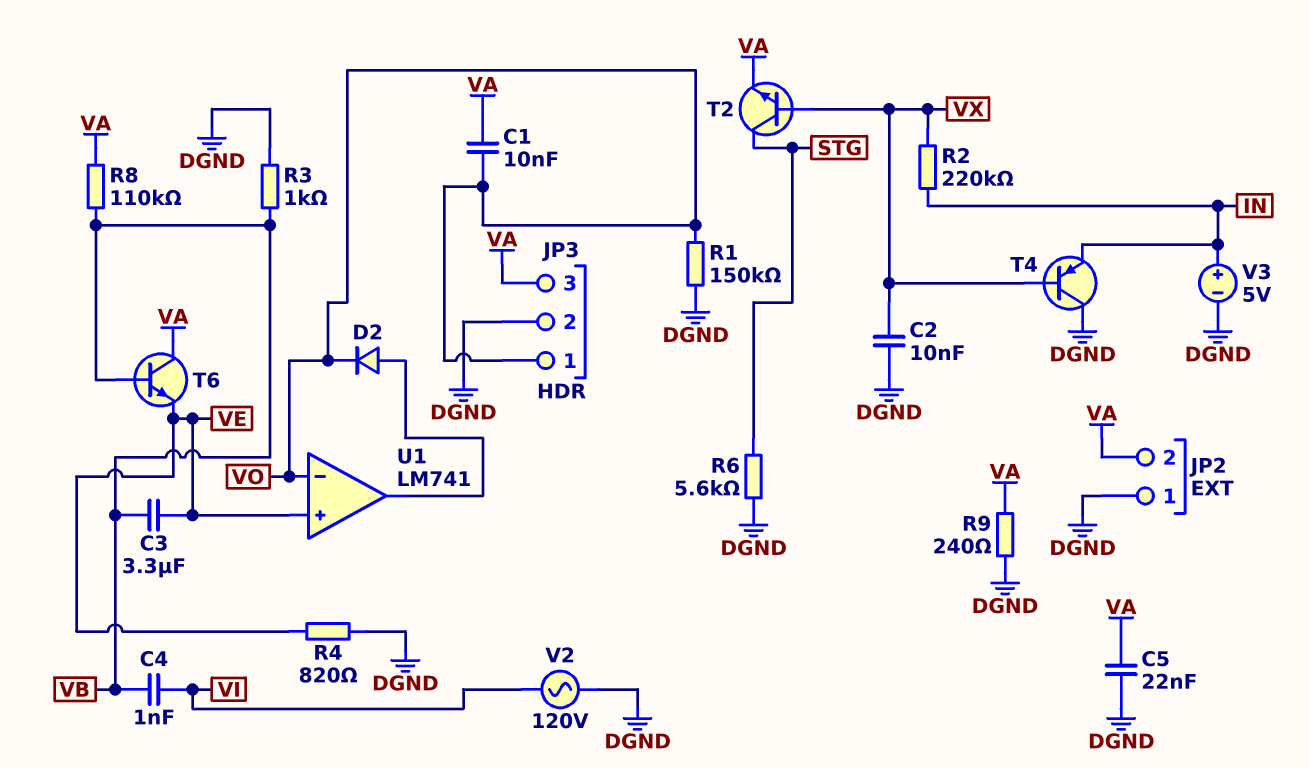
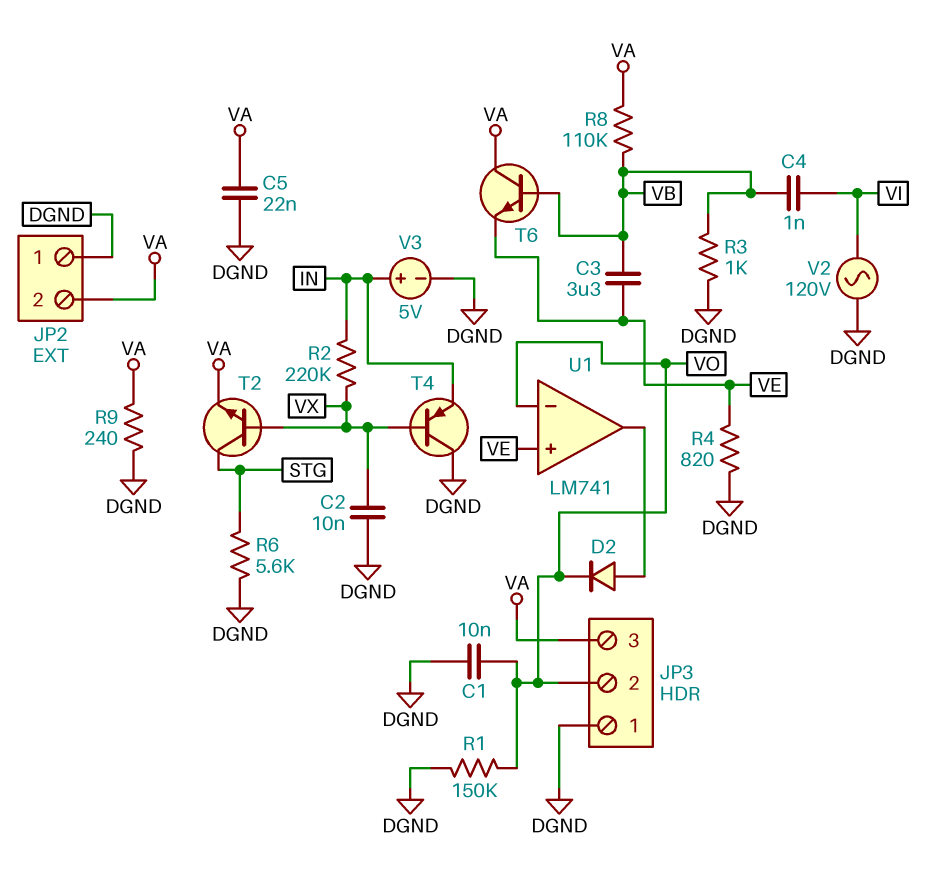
C1: 10nF (VA, VO) -> 10nF (DGND, VO)
JP3 pin 1: VO -> DGND
JP3 pin 2: DGND -> VO

